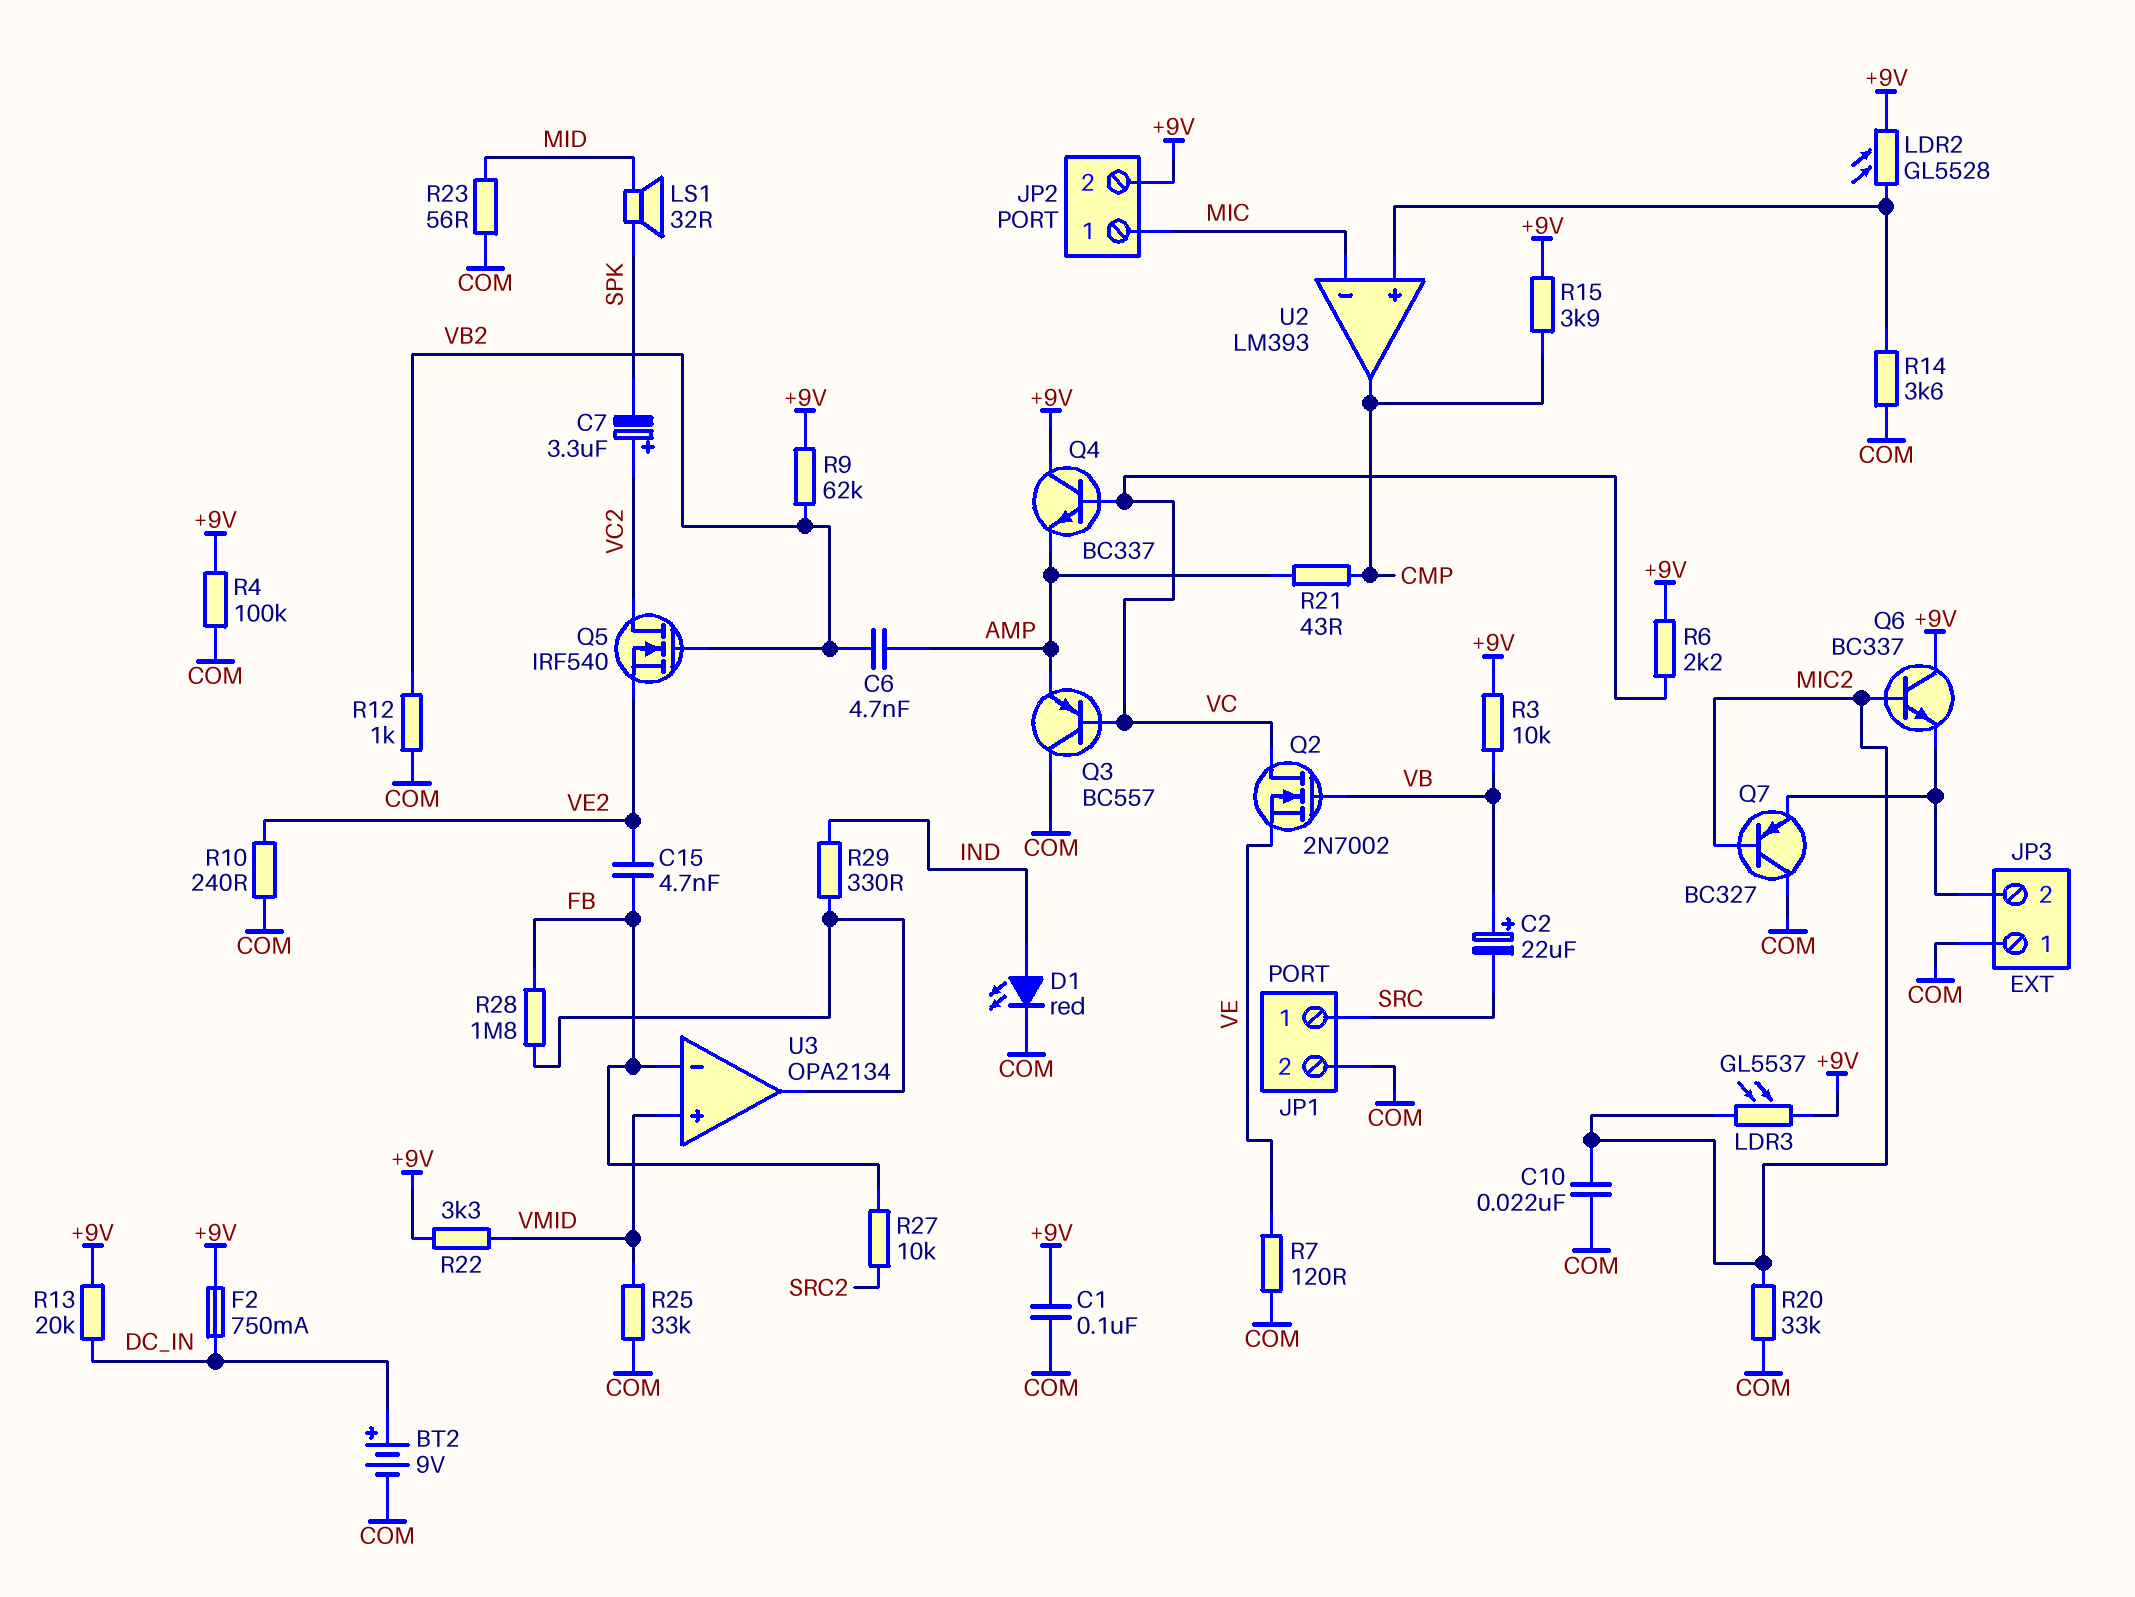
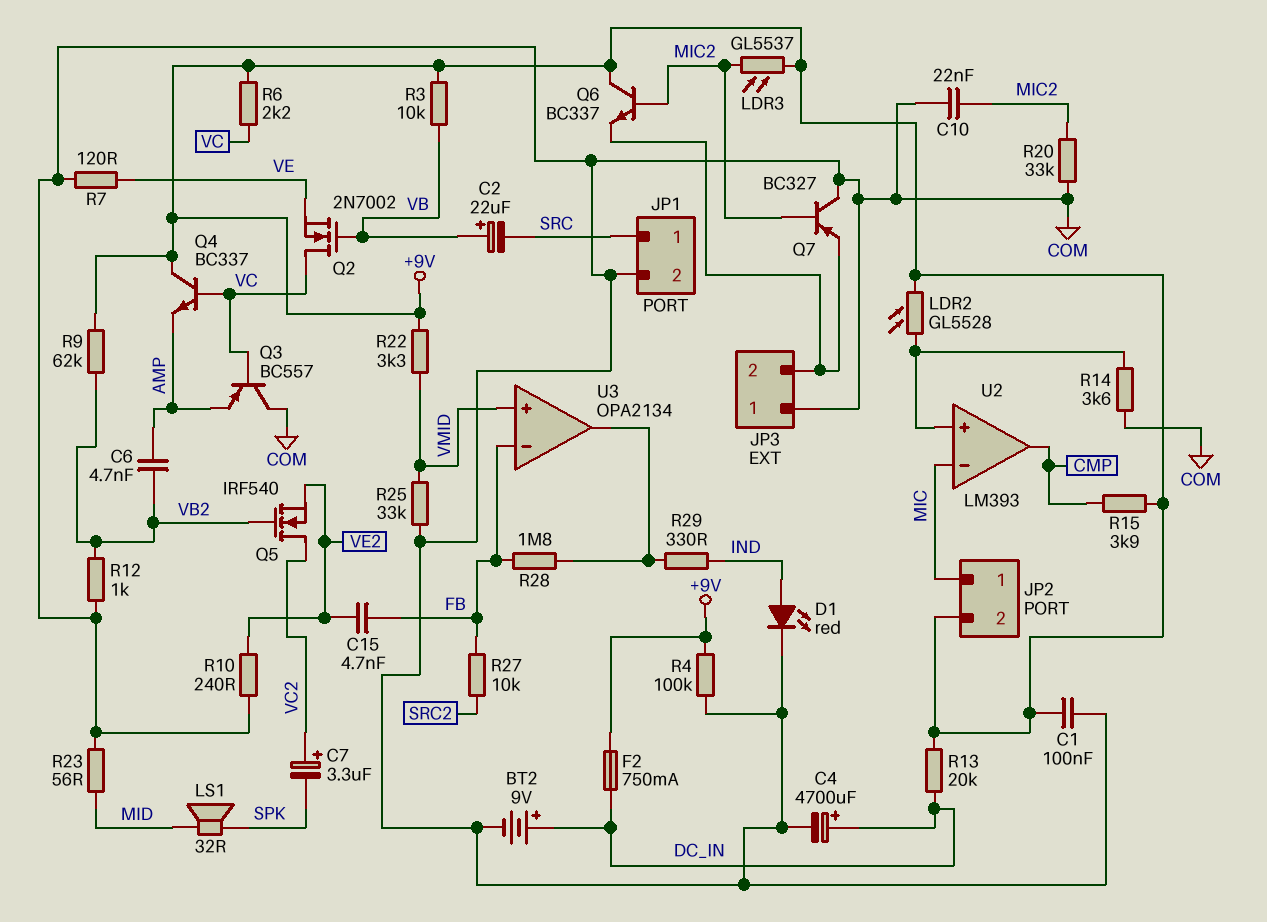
C4: none -> 4700uF (plus DC_IN, minus COM)
R21: 43 (AMP, CMP) -> none

